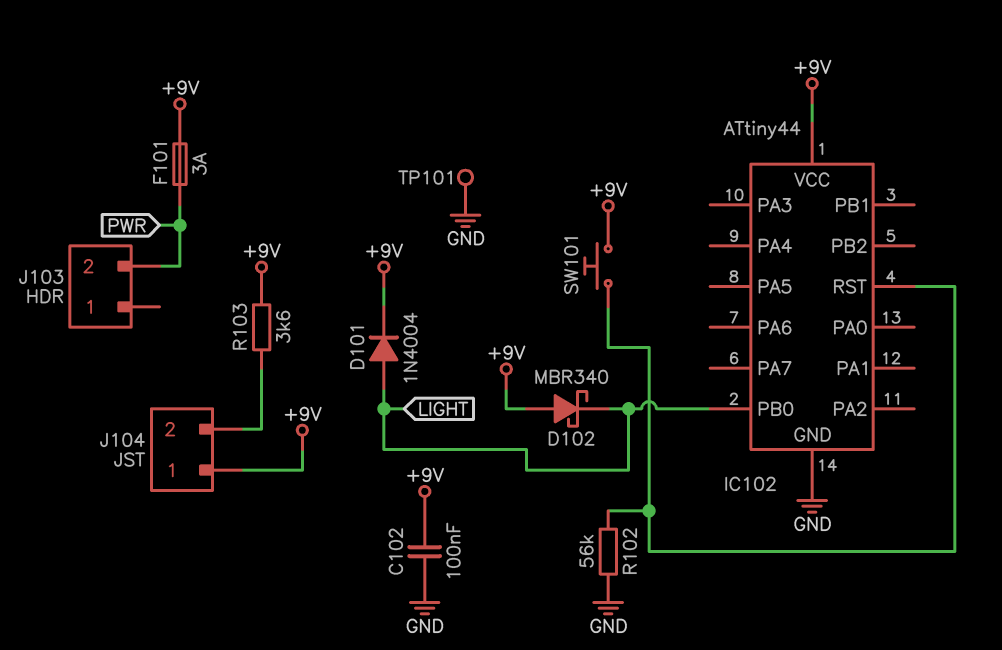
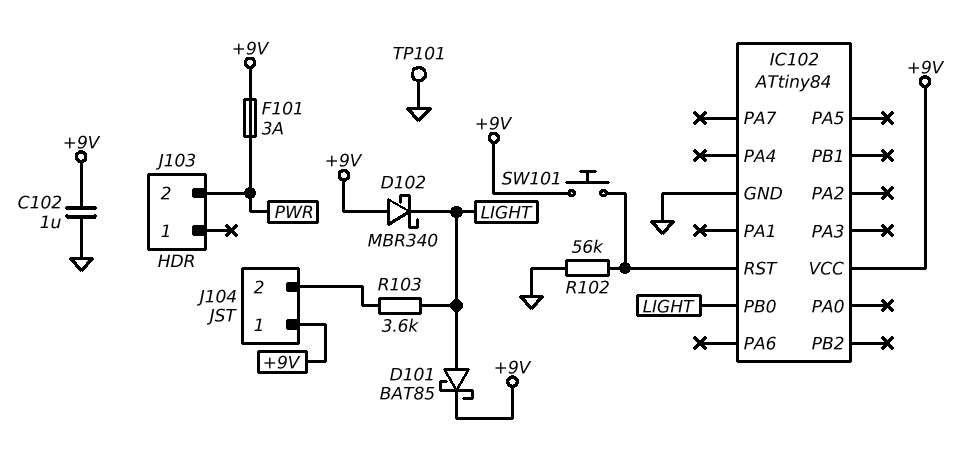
C102: 100nF (+9V, GND) -> 1uF (+9V, GND)
D101: diode 1N4004 (A LIGHT, K +9V) -> schottky BAT85 (A LIGHT, K +9V)
IC102: ATtiny44 -> ATtiny84
R103: 3.6k (+9V, J104/2) -> 3.6k (J104/2, LIGHT)

